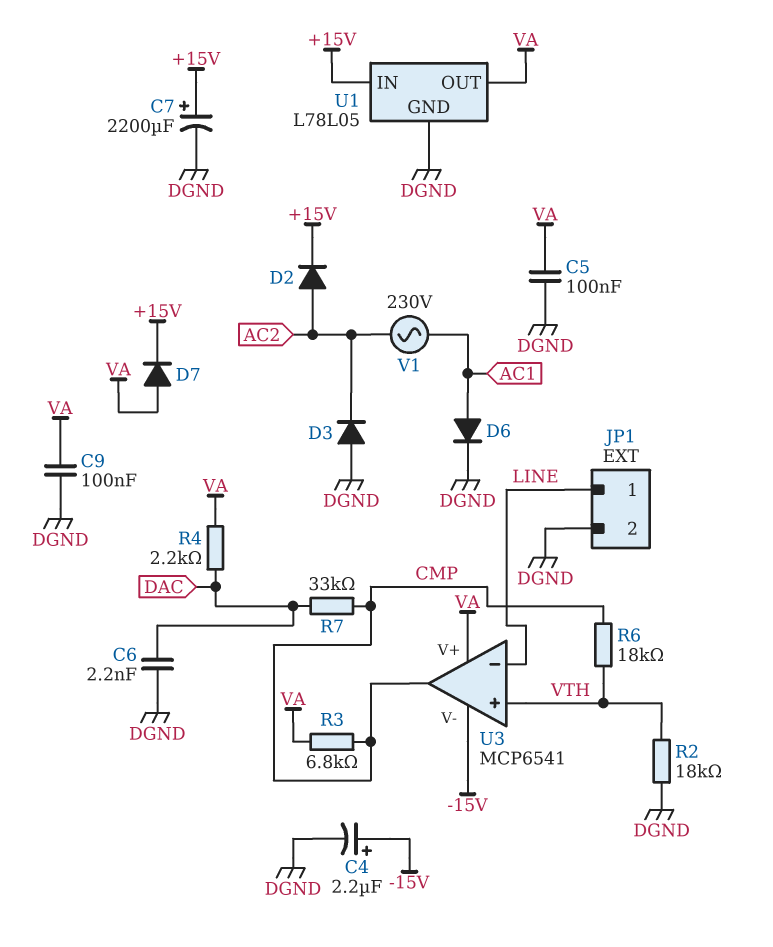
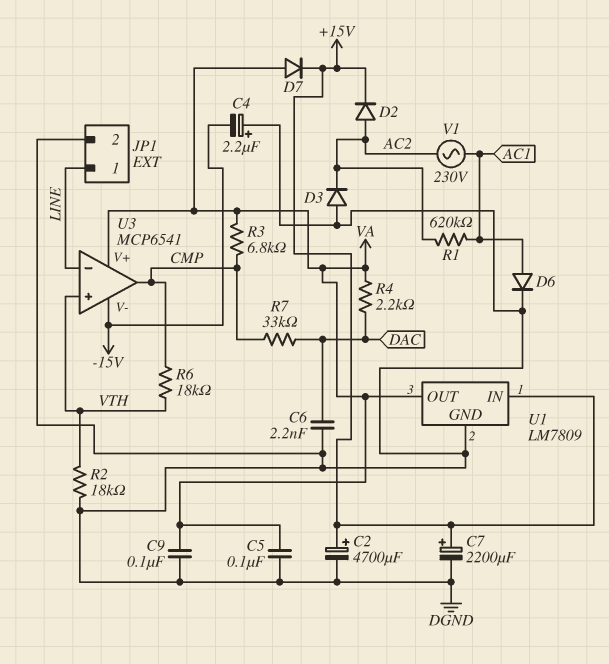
C2: none -> 4700uF (plus +15V, minus DGND)
C4: 2.2uF (plus -15V, minus DGND) -> 2.2uF (plus DGND, minus -15V)
R1: none -> 620k (AC1, AC2)
U1: L78L05 -> LM7809

